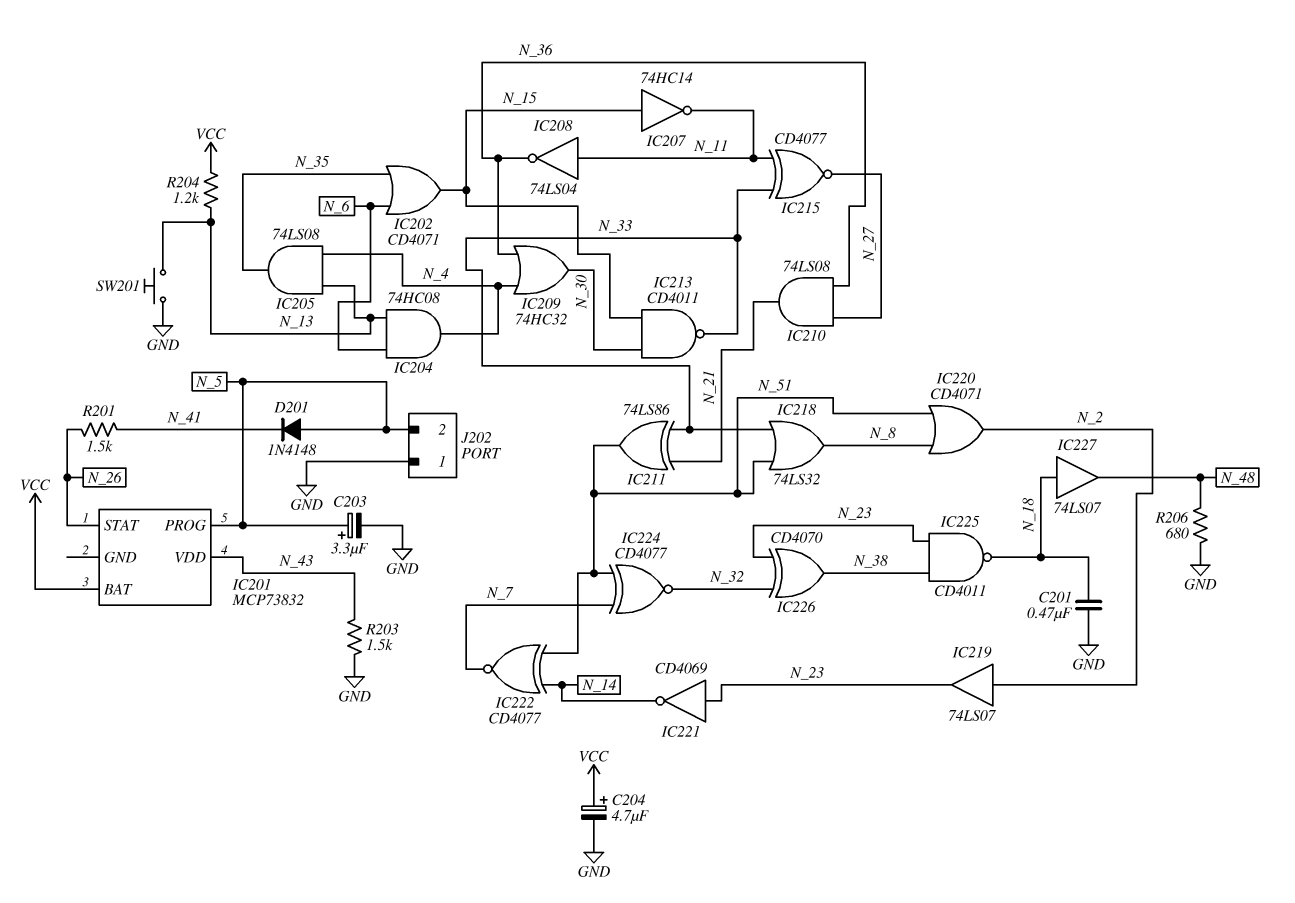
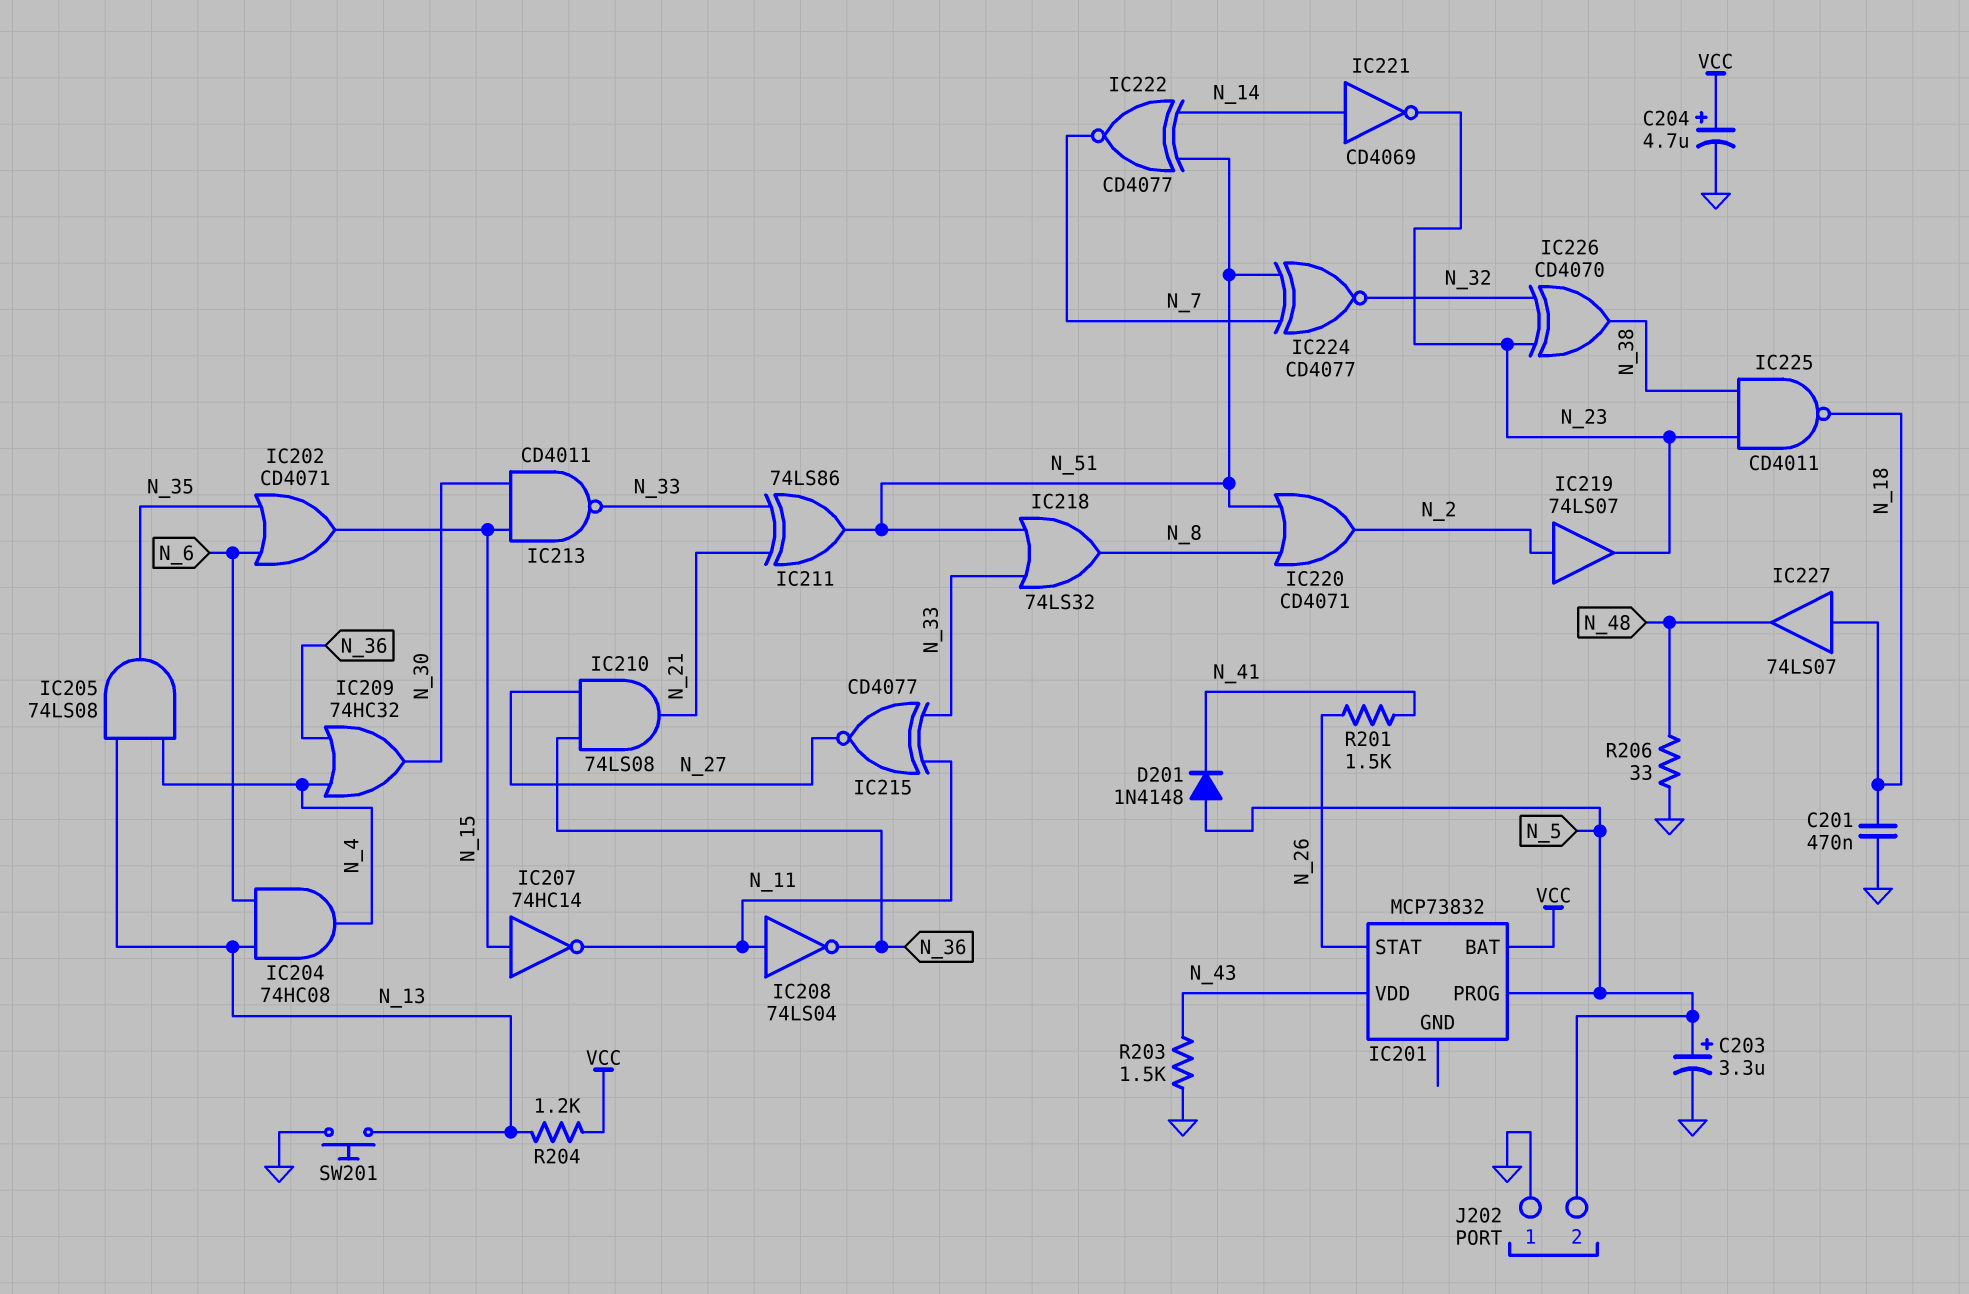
IC221: NOT CD4069 (in N_23, out N_14) -> NOT CD4069 (in N_14, out N_23)
R206: 680 (GND, N_48) -> 33 (GND, N_48)

